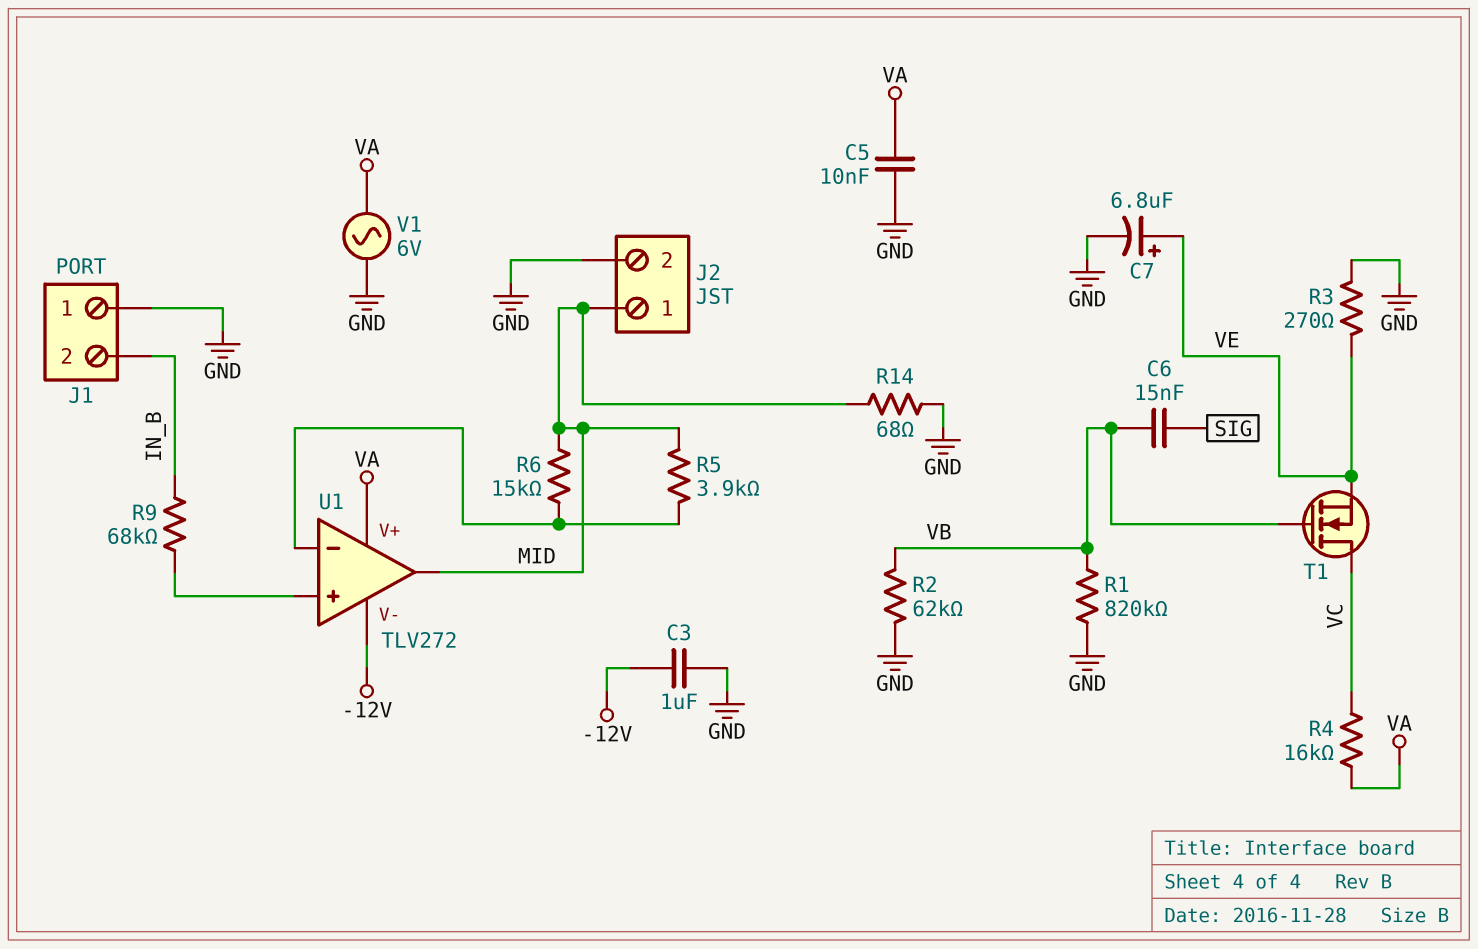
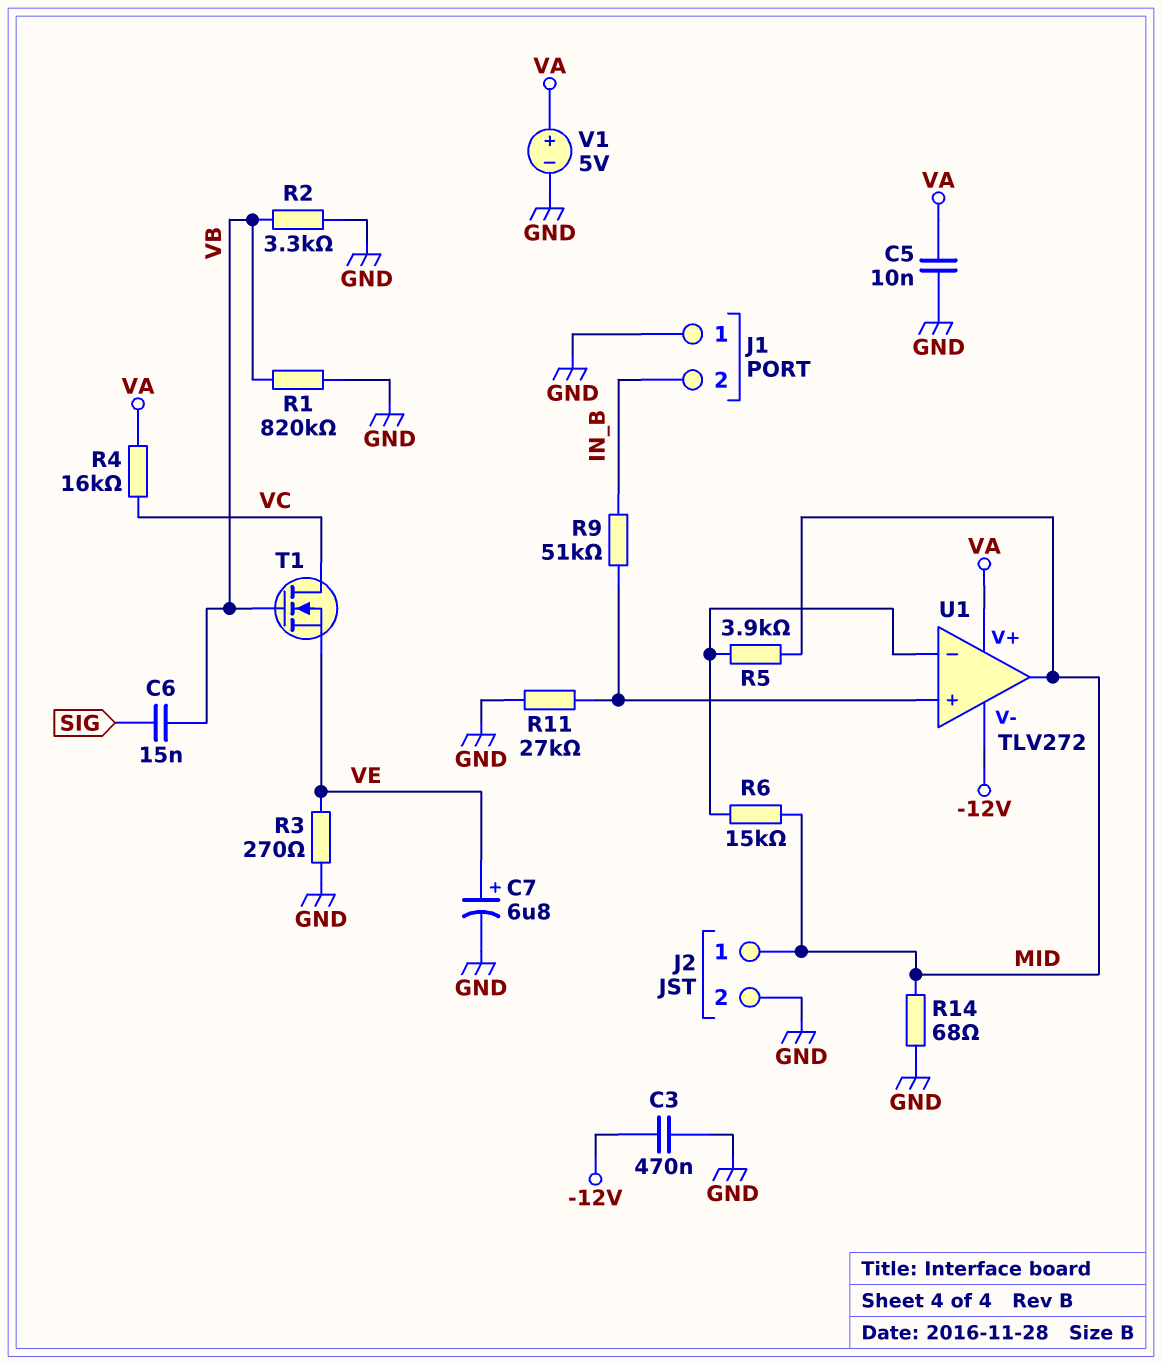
C3: 1uF (-12V, GND) -> 470nF (-12V, GND)
R2: 62k (GND, VB) -> 3.3k (GND, VB)
R9: 68k (IN_B, U1/in+) -> 51k (IN_B, U1/in+)
R11: none -> 27k (GND, U1/in+)
V1: AC 6V (GND, VA) -> 5V (plus VA, minus GND)

